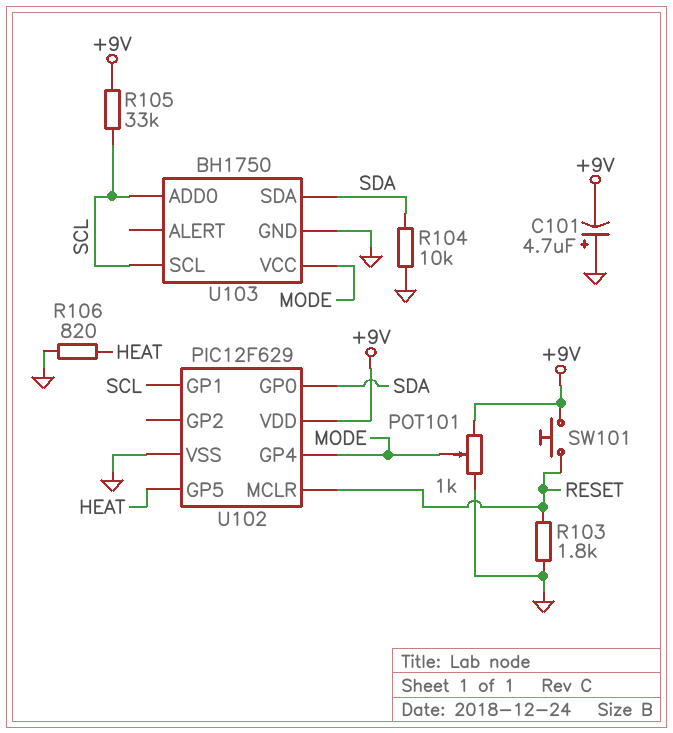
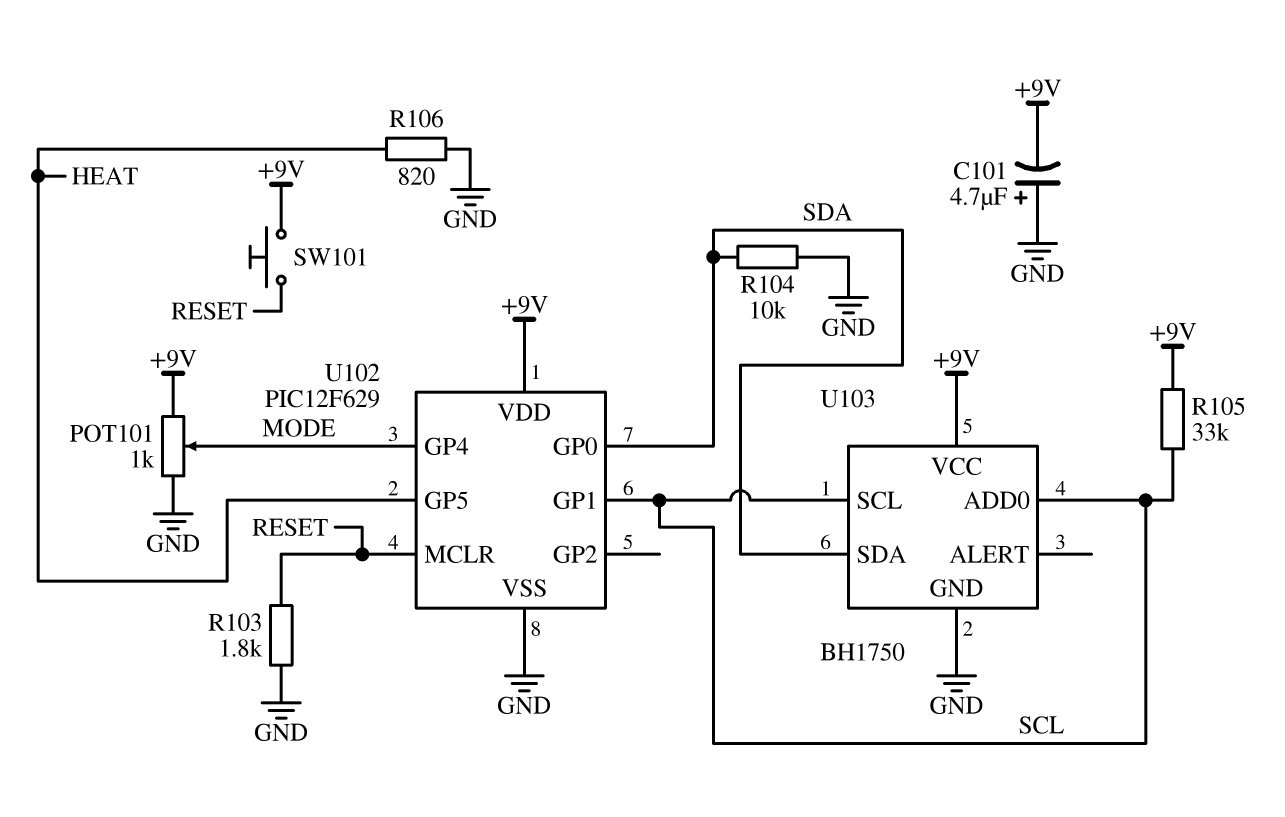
U103 pin VCC: MODE -> +9V

